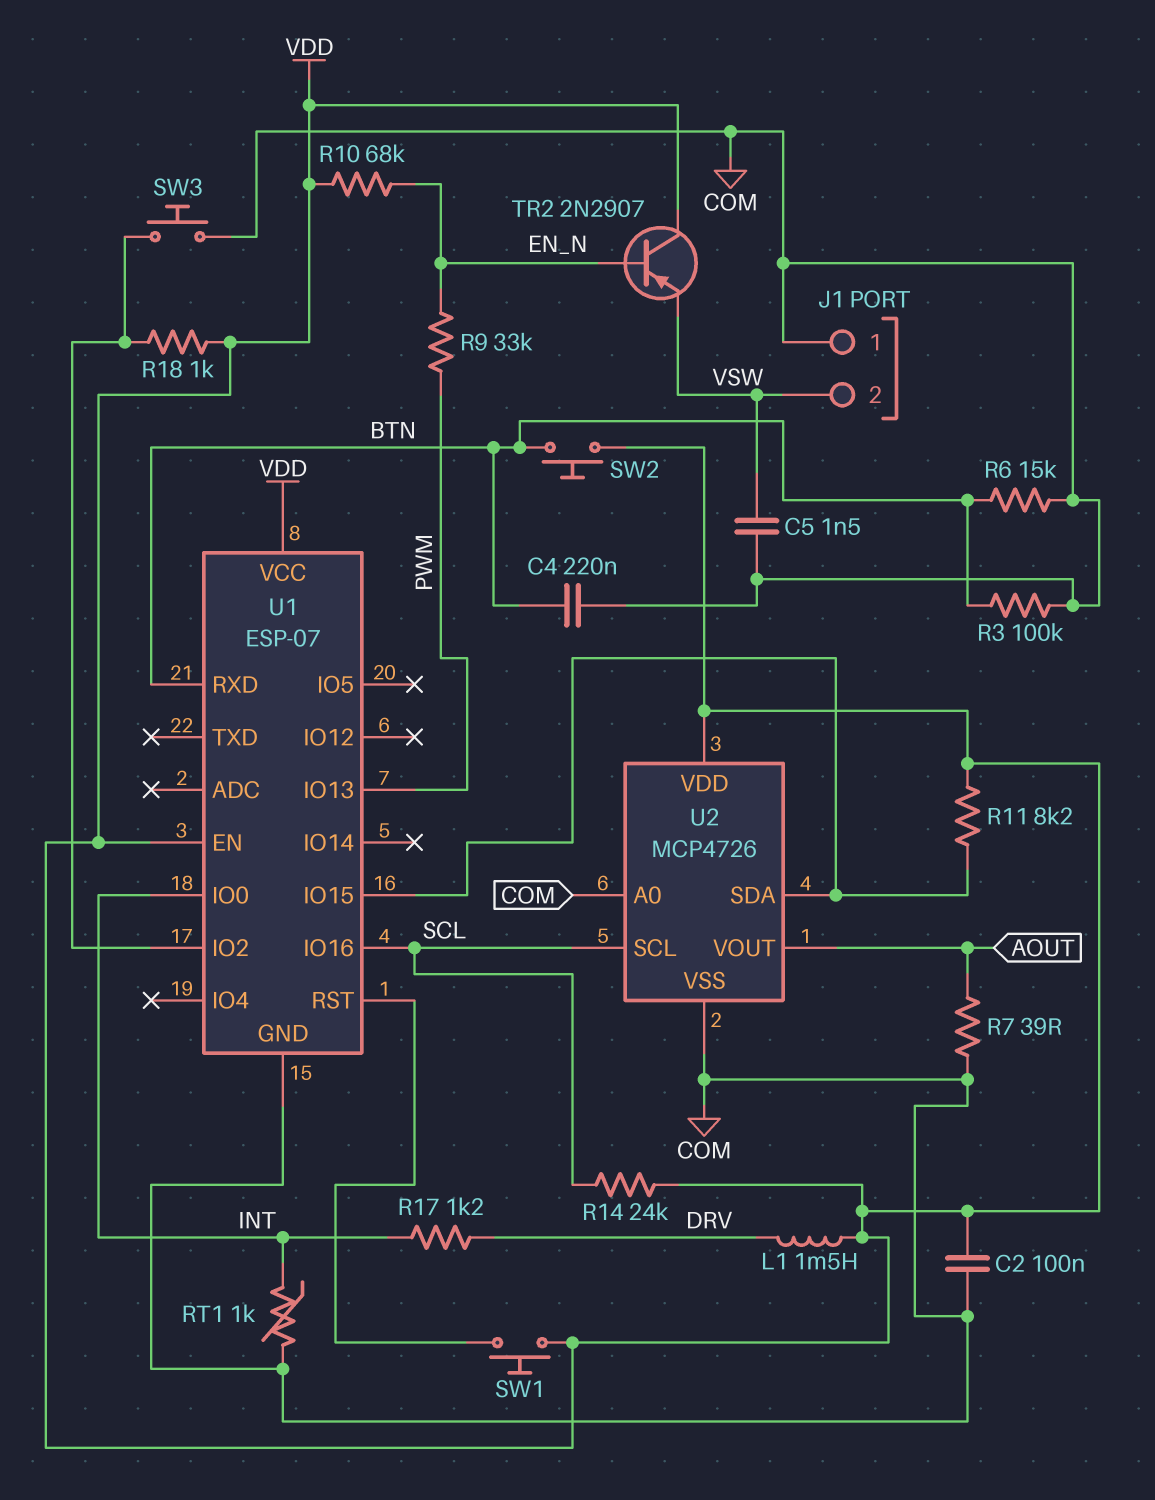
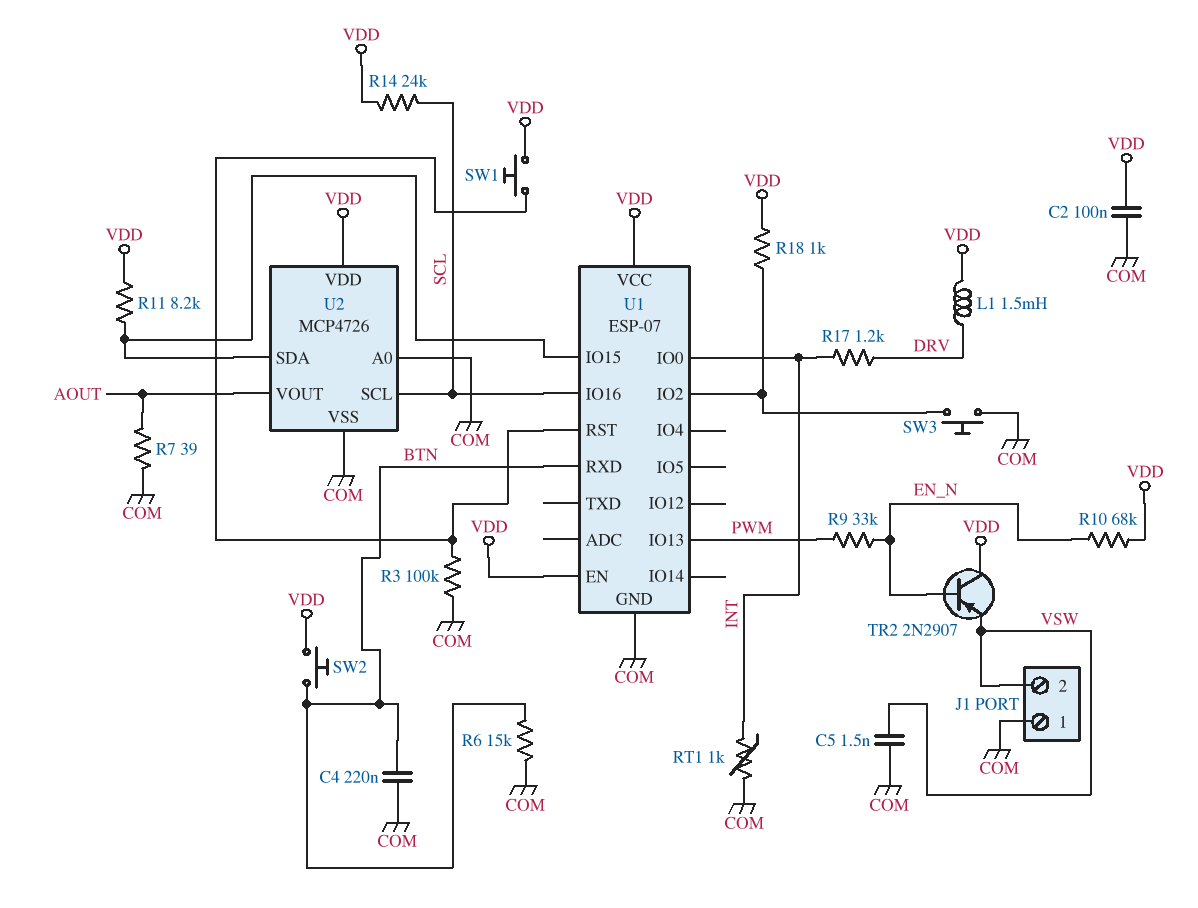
R3: 100k (BTN, COM) -> 100k (COM, U1/RST)

